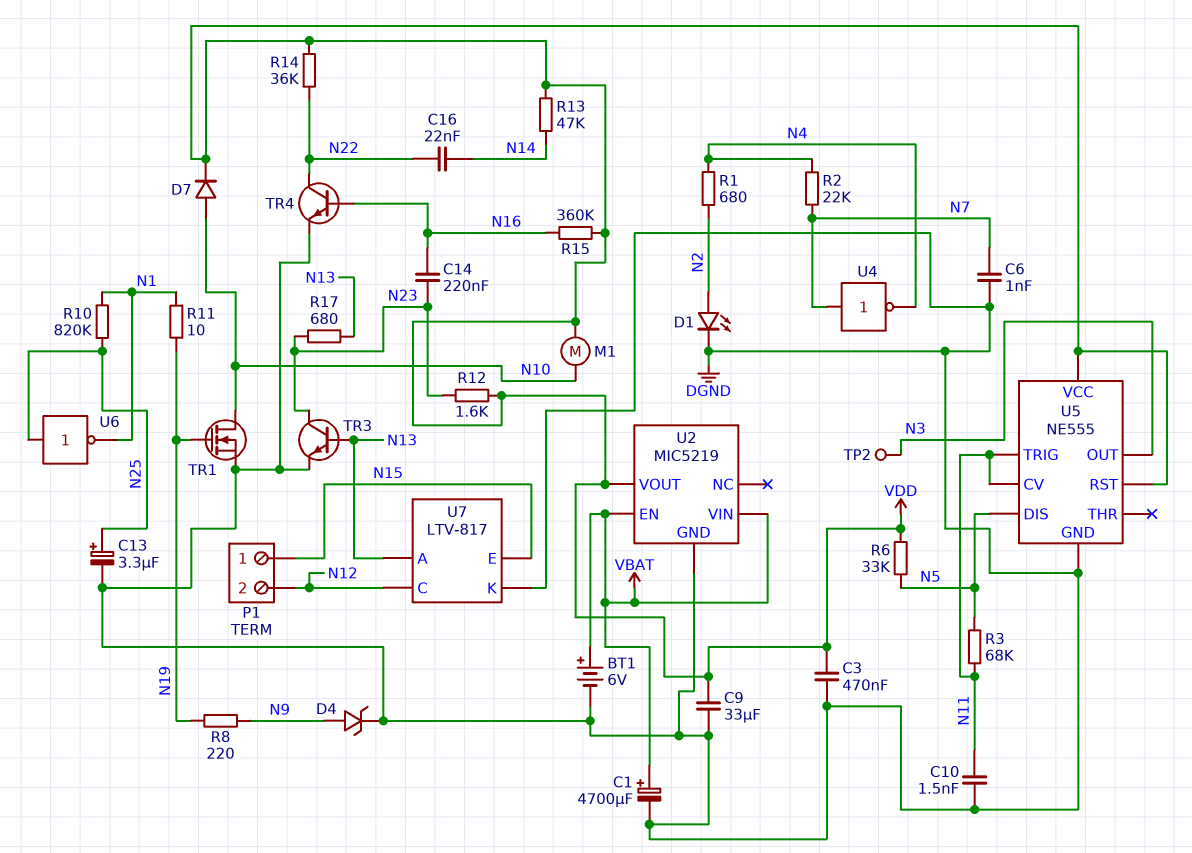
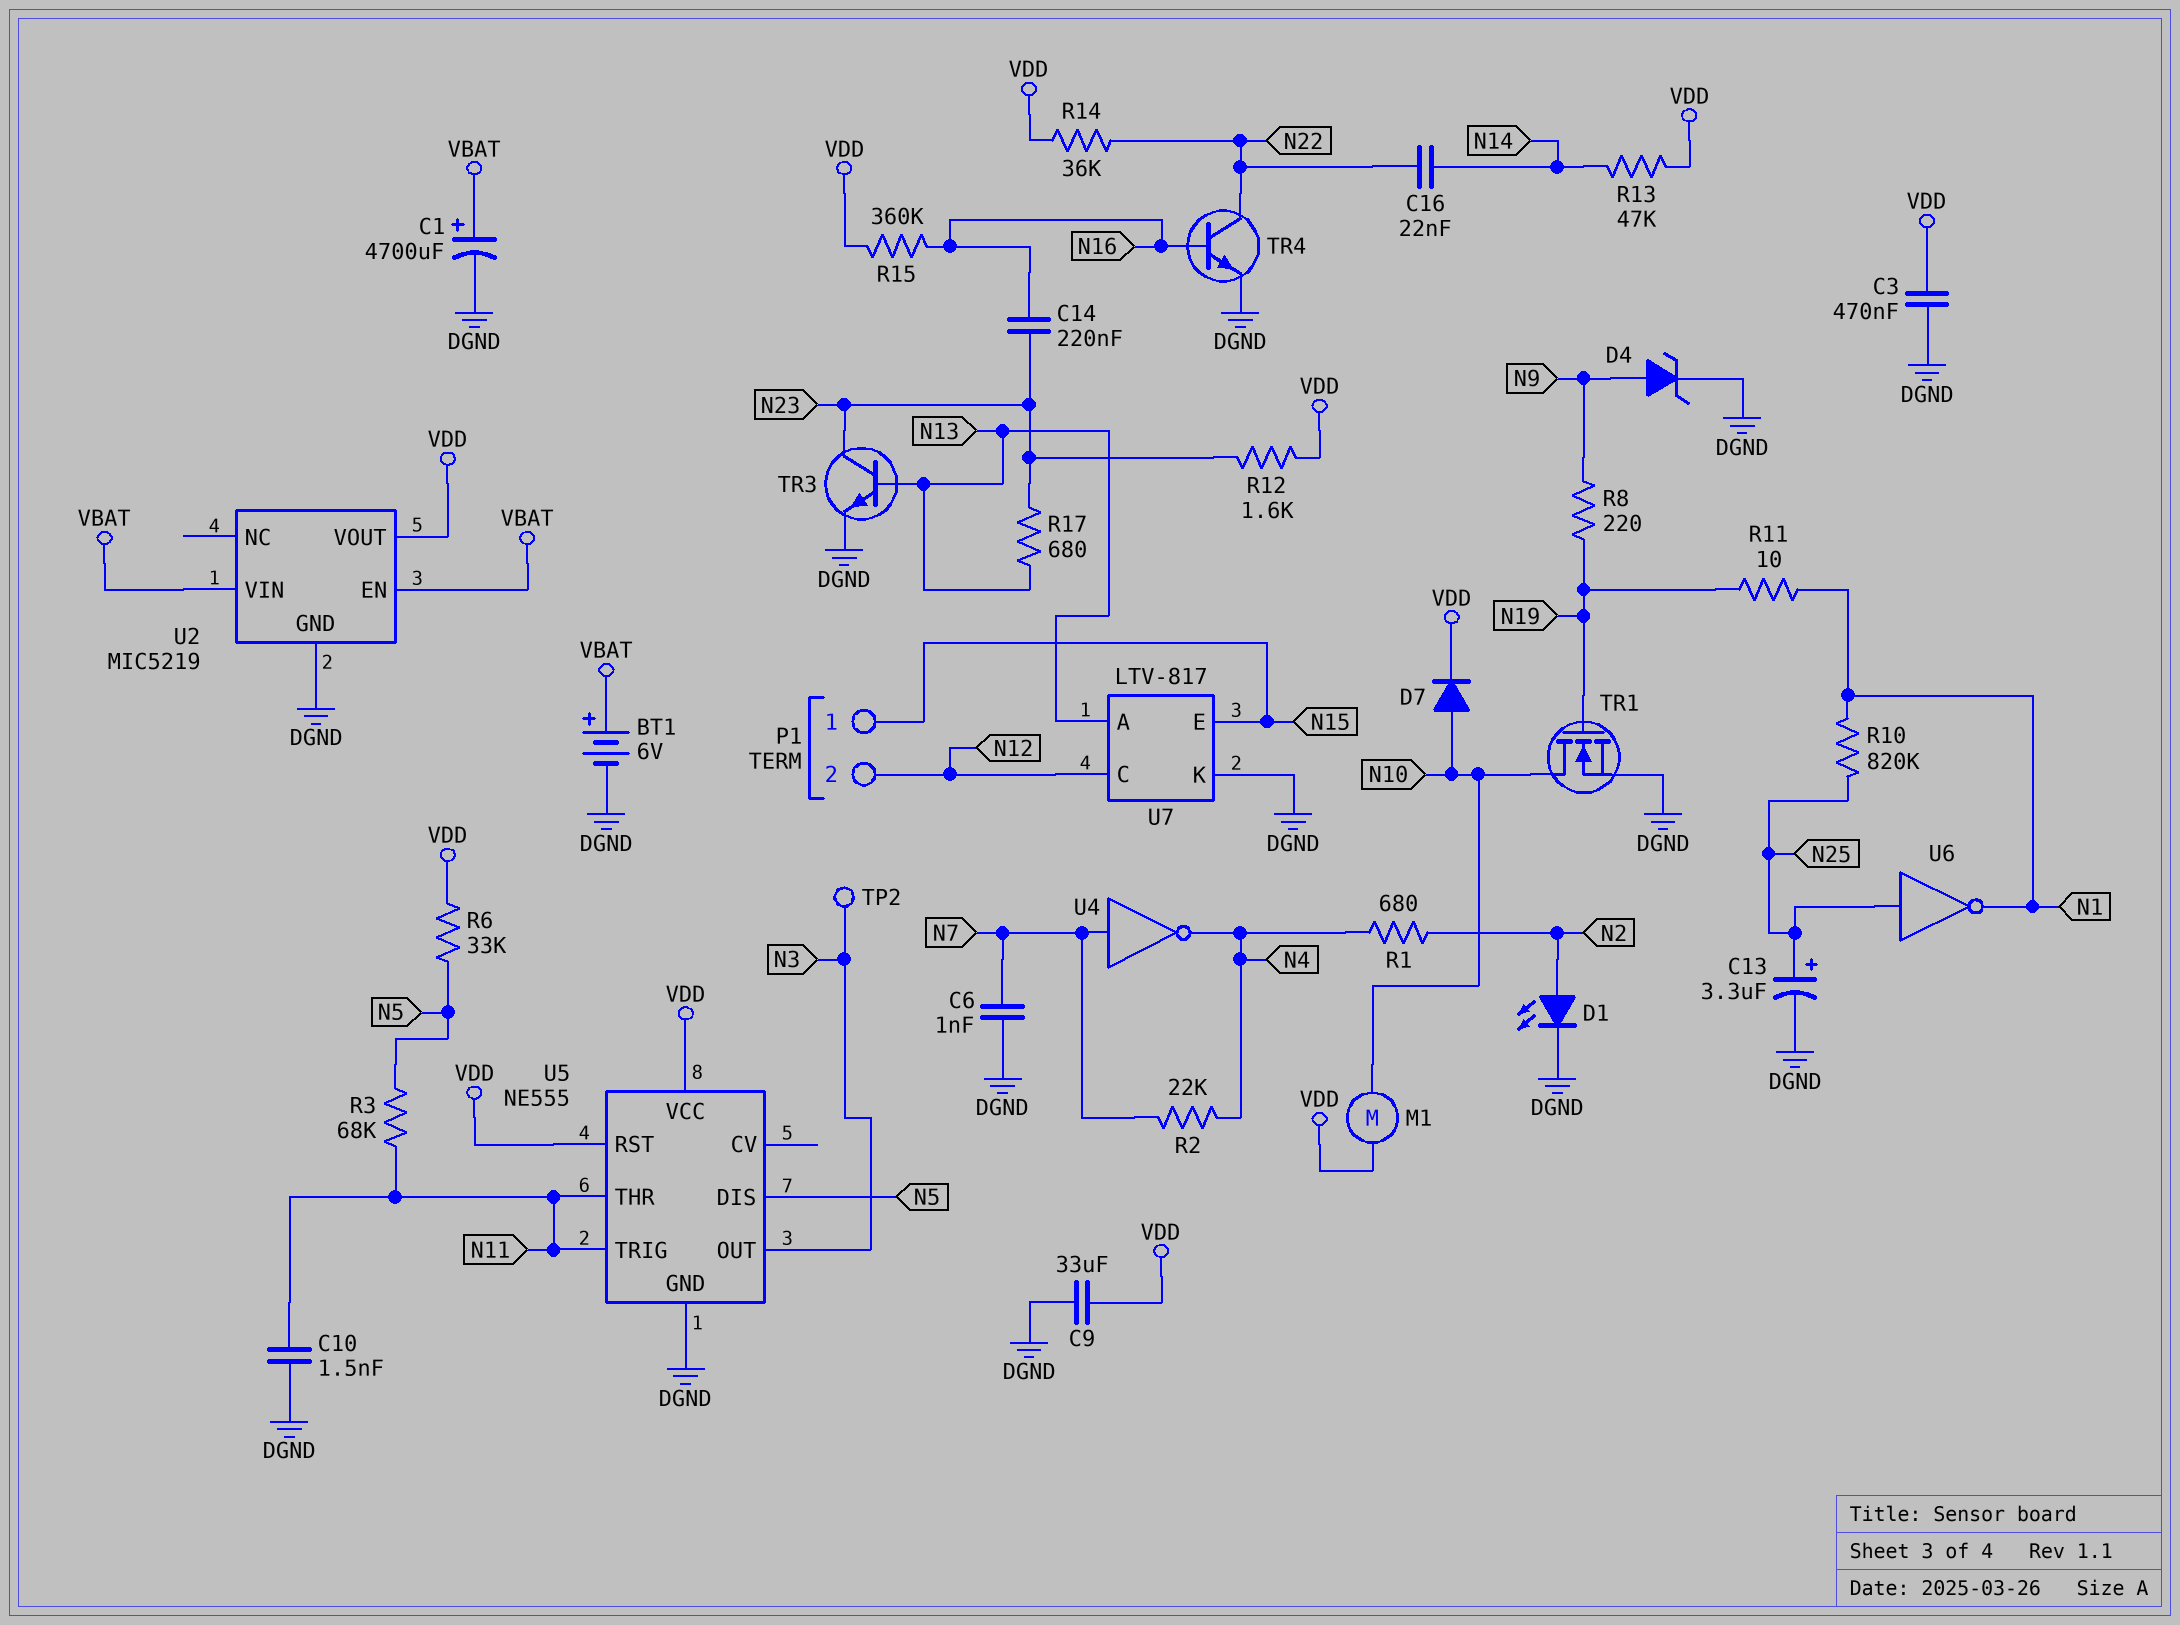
U5 pin CV: N11 -> none
U5 pin THR: none -> N11

